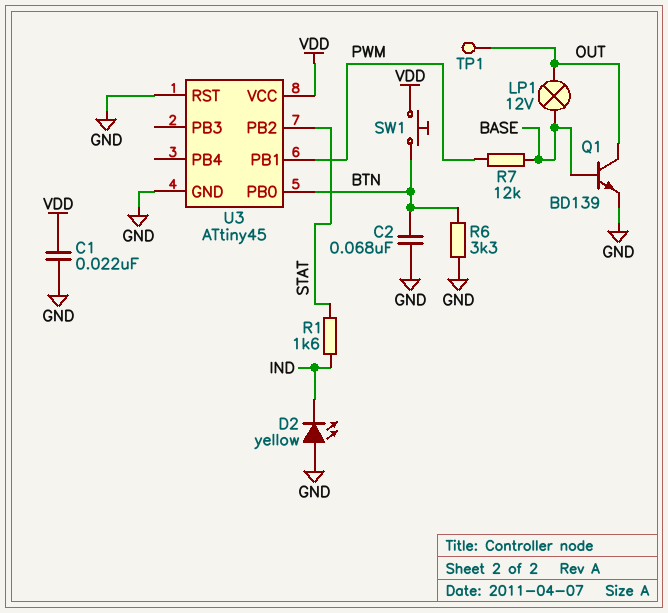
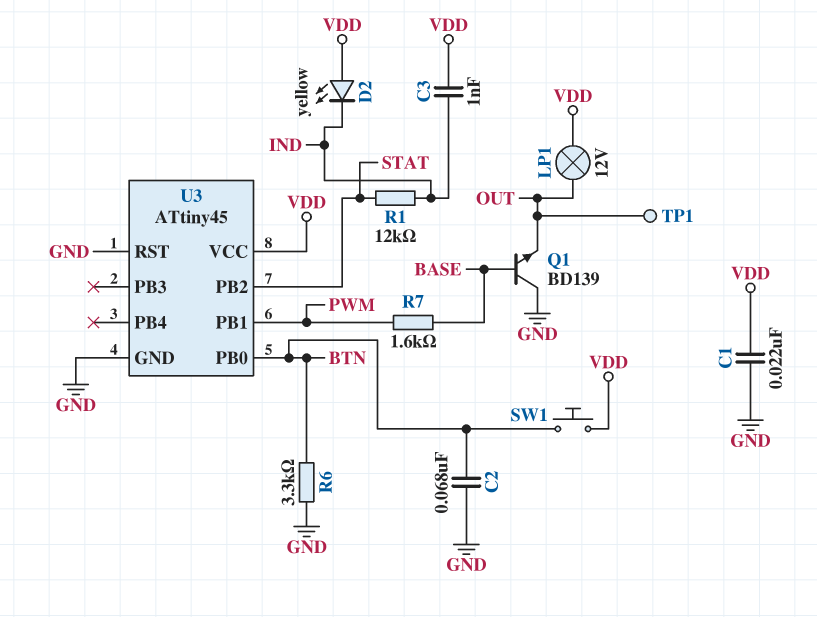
C3: none -> 1nF (IND, VDD)
D2: LED yellow (A GND, K IND) -> LED yellow (A VDD, K IND)
LP1: lamp 12V (BASE, OUT) -> lamp 12V (OUT, VDD)
Q1: NPN BD139 (B BASE, C OUT, E GND) -> NPN BD139 (B BASE, C GND, E OUT)
R1: 1.6k (IND, STAT) -> 12k (IND, STAT)
R7: 12k (BASE, PWM) -> 1.6k (BASE, PWM)

